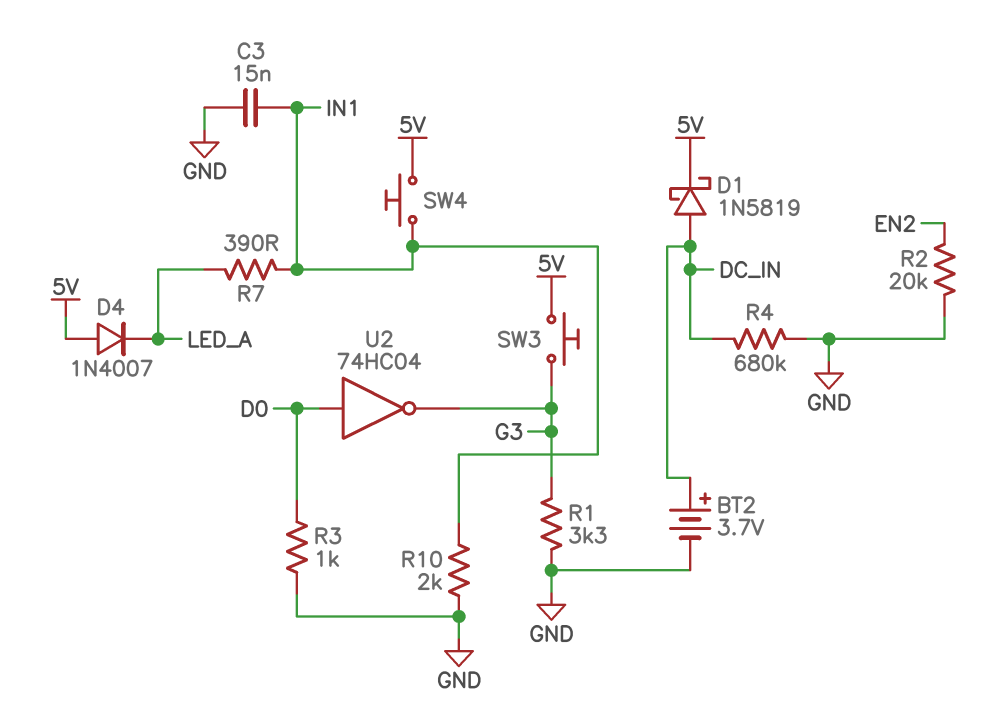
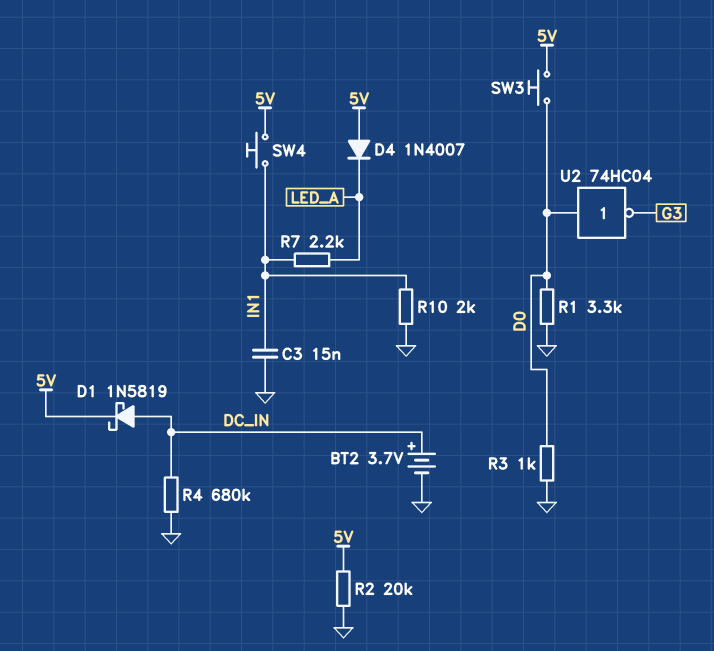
R1: 3.3k (G3, GND) -> 3.3k (D0, GND)
R2: 20k (EN2, GND) -> 20k (5V, GND)
R7: 390 (IN1, LED_A) -> 2.2k (IN1, LED_A)
SW3: button (5V, G3) -> button (5V, D0)

